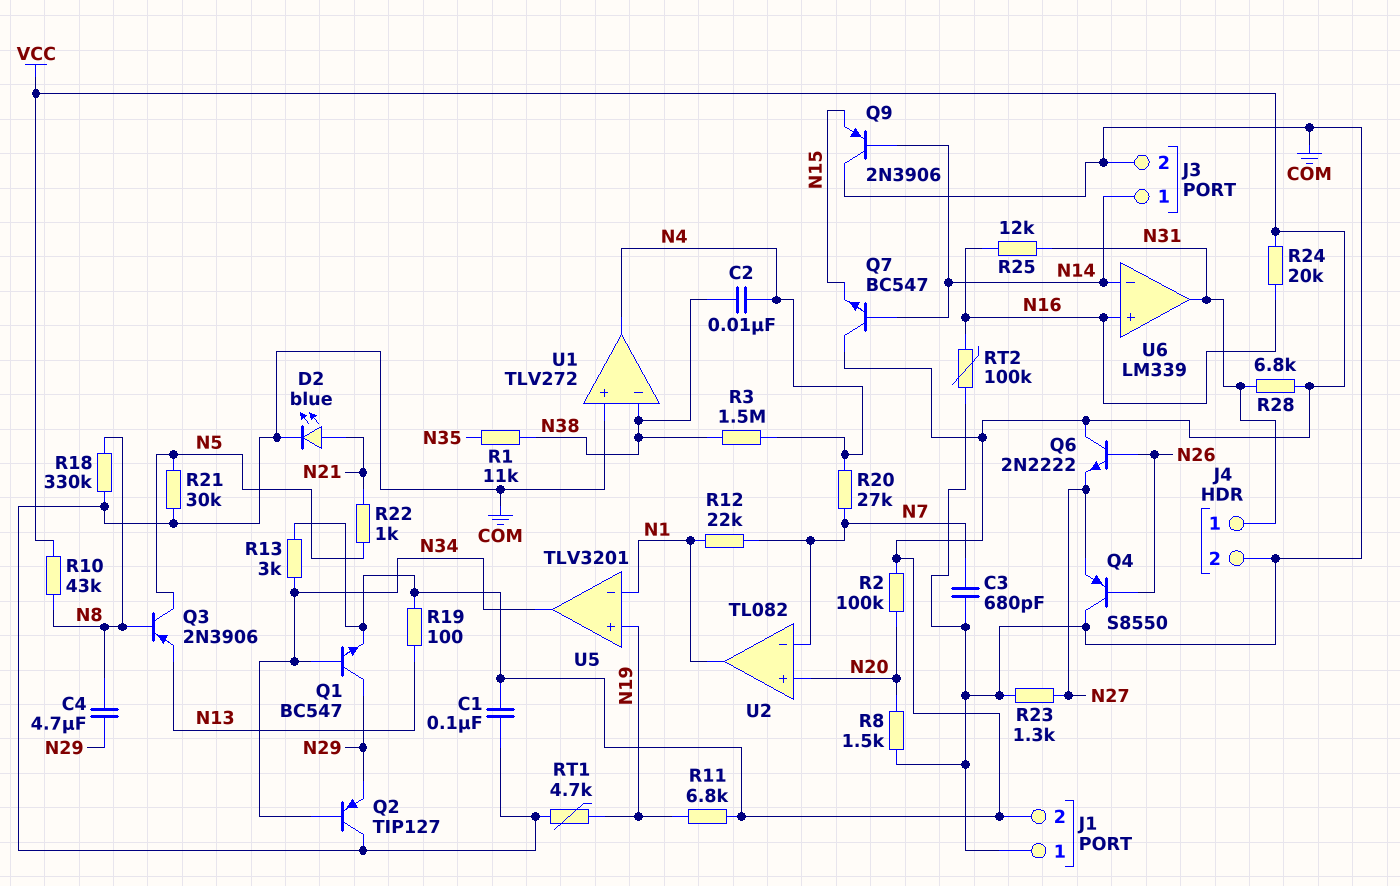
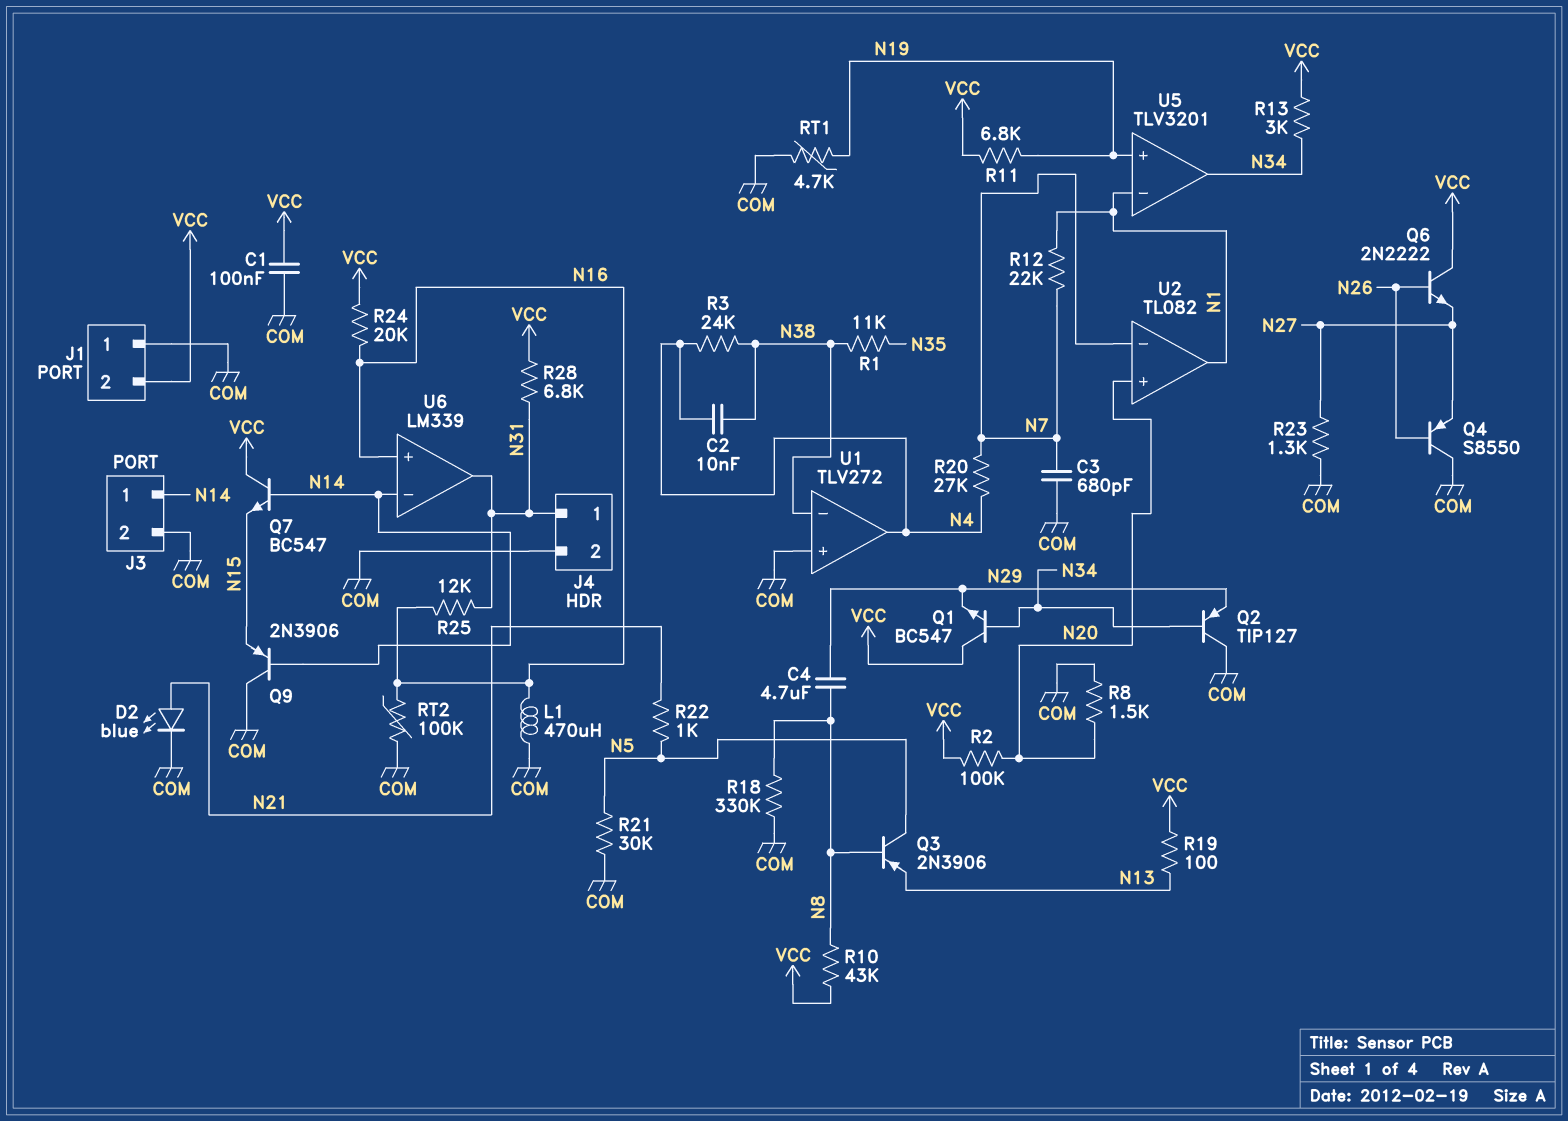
L1: none -> 470uH (COM, N16)
Q1: NPN BC547 (B N34, C N29, E VCC) -> NPN BC547 (B N34, C VCC, E N29)
R3: 1.5M (N4, N38) -> 24k (N4, N38)

